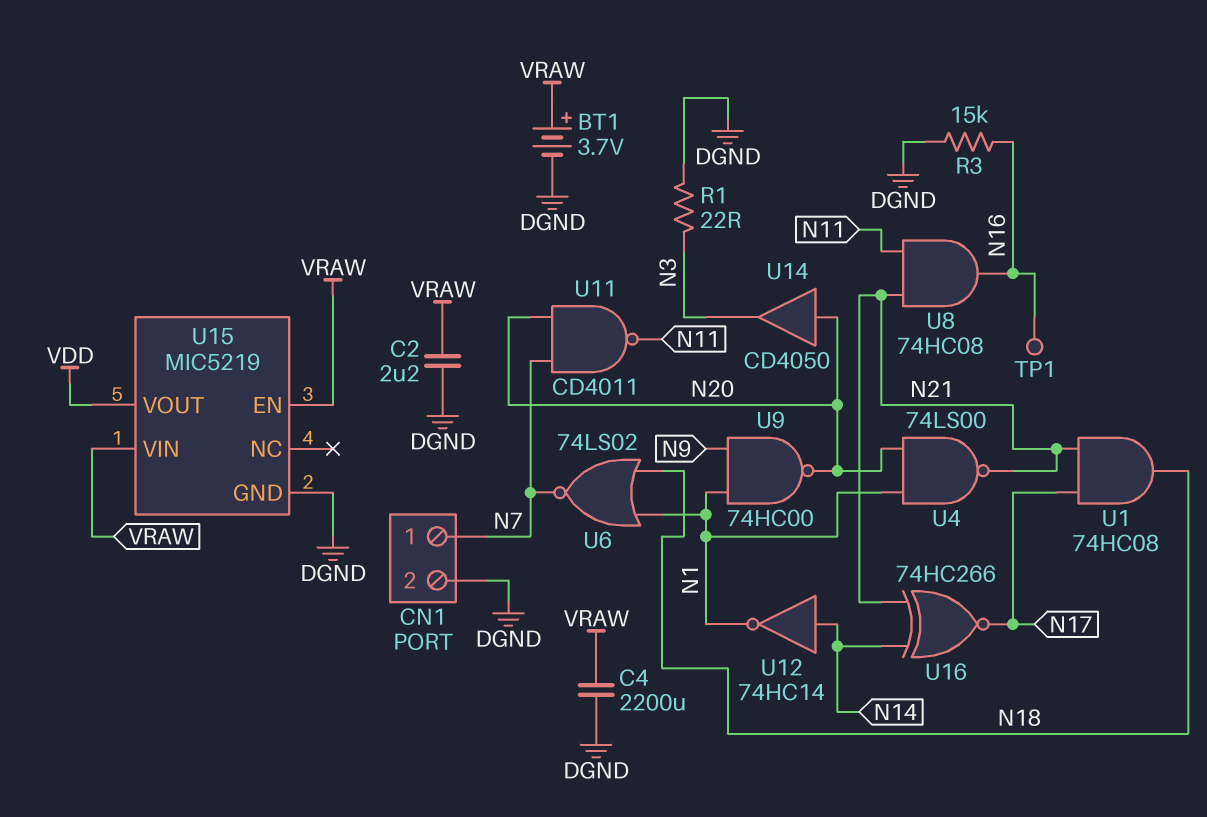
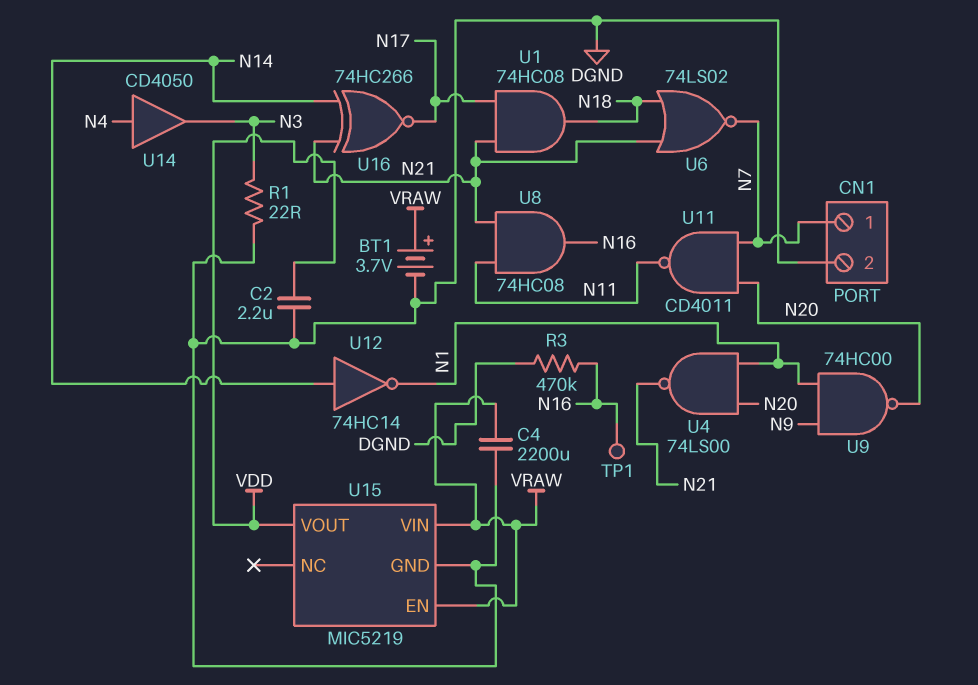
C2: 2.2uF (DGND, VRAW) -> 2.2uF (DGND, VDD)
R3: 15k (DGND, N16) -> 470k (DGND, N16)
U6: NOR 74LS02 (in N1, in N18, out N7) -> NOR 74LS02 (in N18, in N21, out N7)
U14: buffer CD4050 (in N20, out N3) -> buffer CD4050 (in N4, out N3)

